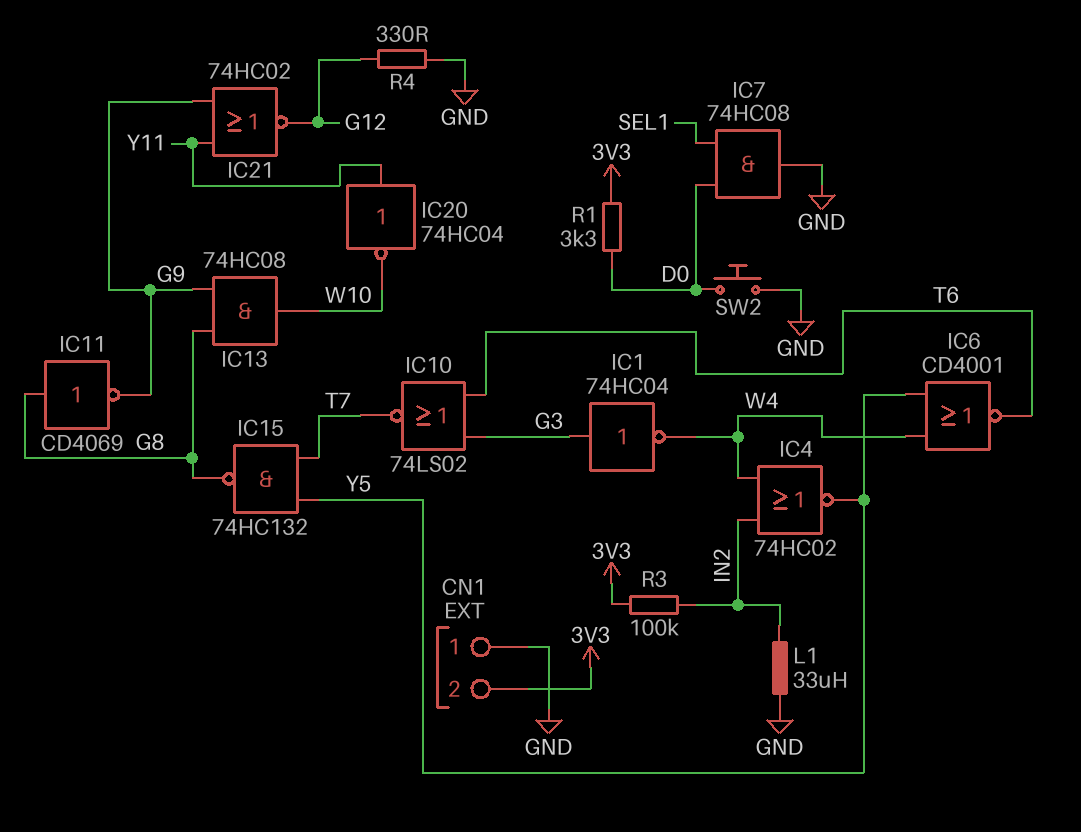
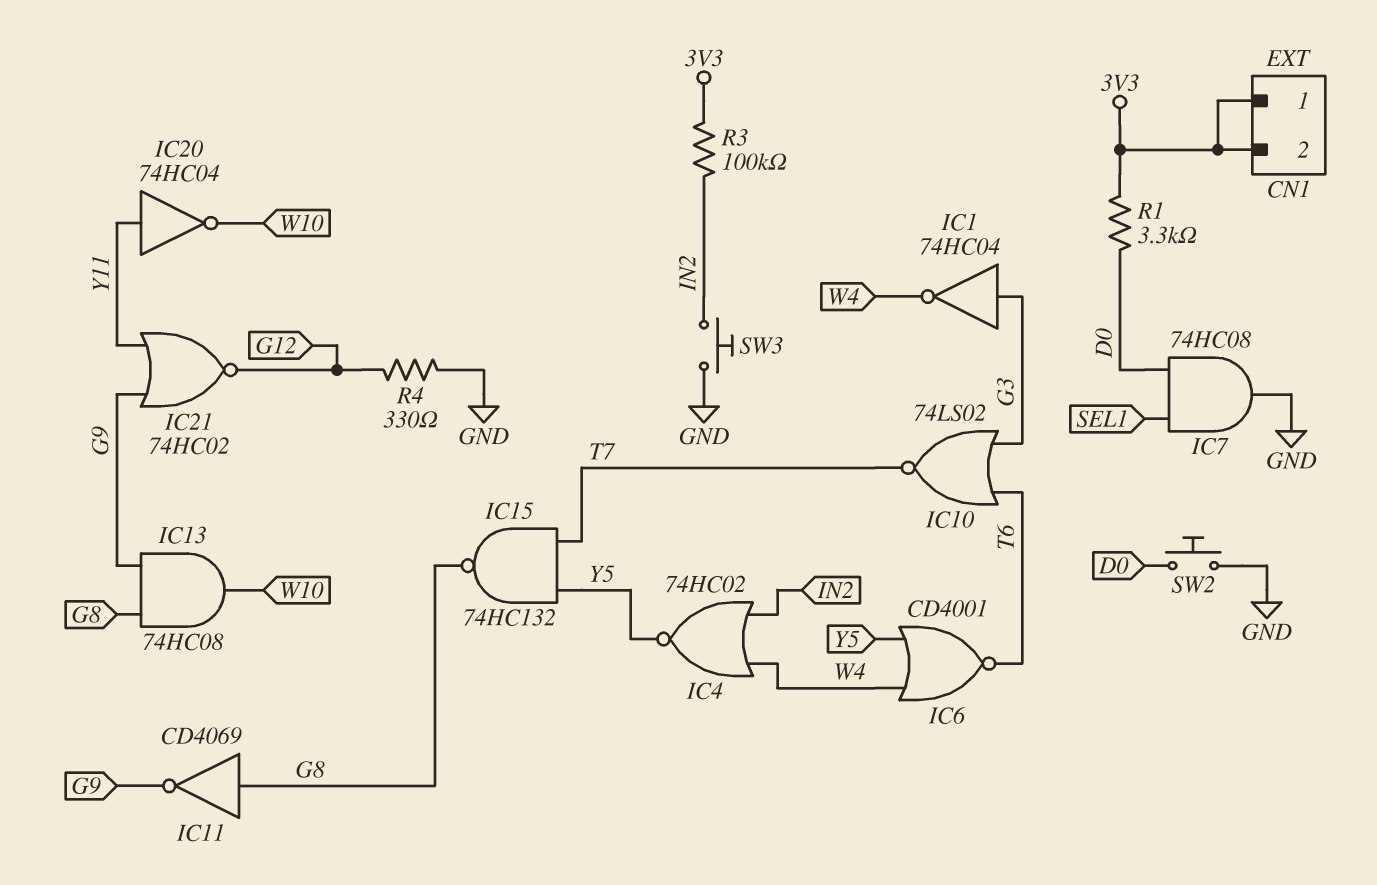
CN1 pin 1: GND -> 3V3
L1: 33uH (GND, IN2) -> none
SW3: none -> button (GND, IN2)

